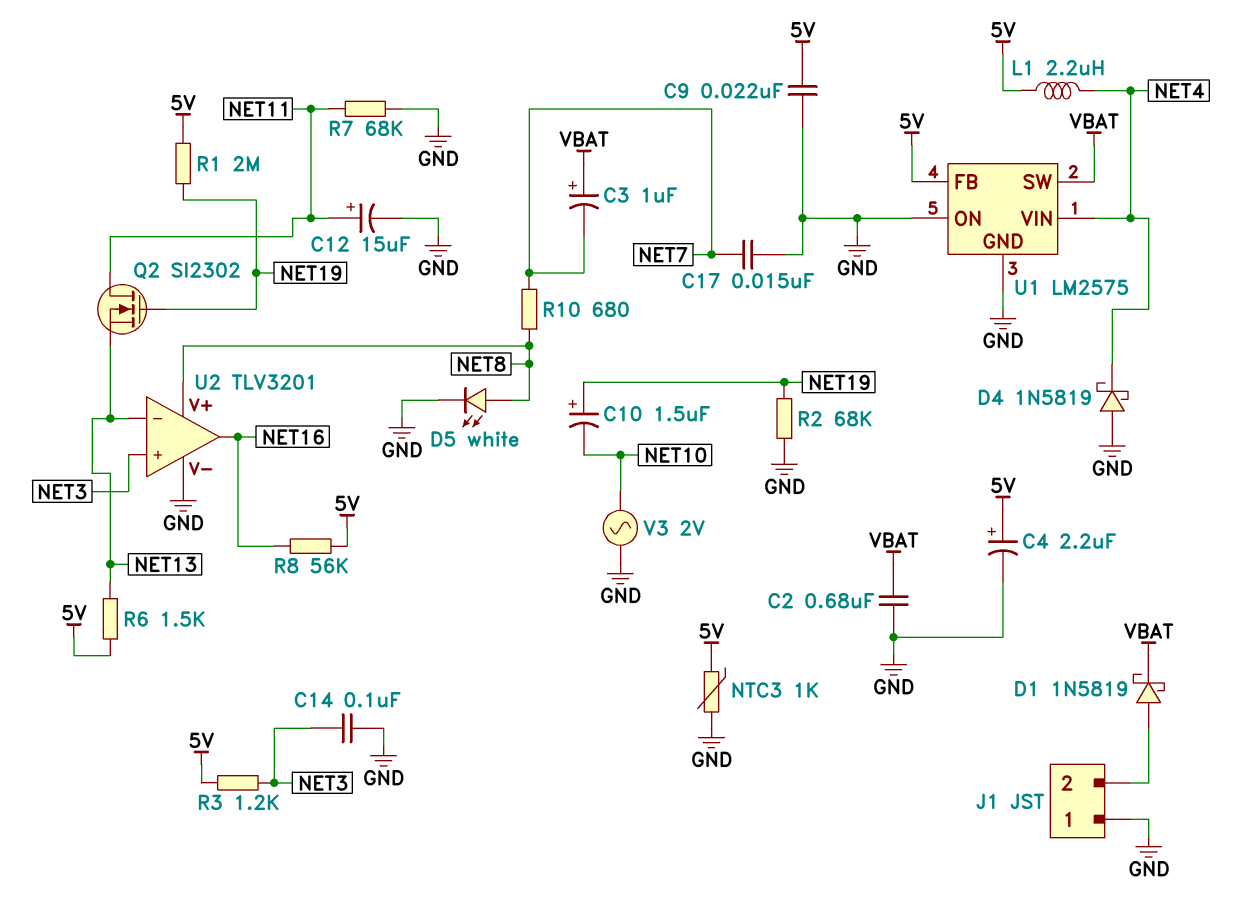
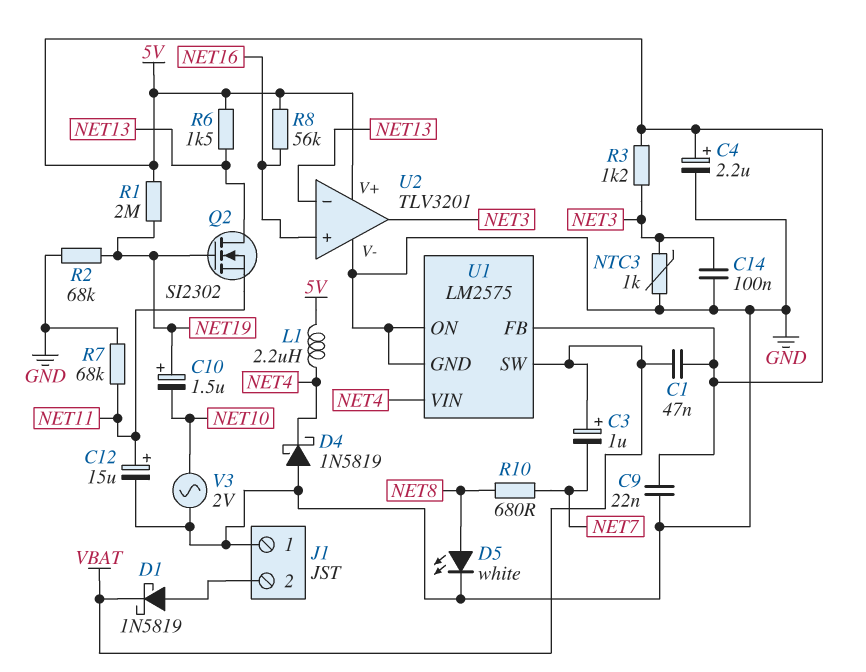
C1: none -> 47nF (5V, VBAT)
C2: 680nF (GND, VBAT) -> none
C17: 15nF (GND, NET7) -> none
NTC3: 1k (5V, GND) -> 1k (GND, NET3)
Q2: NMOS SI2302 (G NET19, D NET11, S NET13) -> NMOS SI2302 (G NET19, D NET13, S NET11)
U2 pin V+: NET8 -> 5V
U2 pin in+: NET3 -> NET16
U2 pin out: NET16 -> NET3

